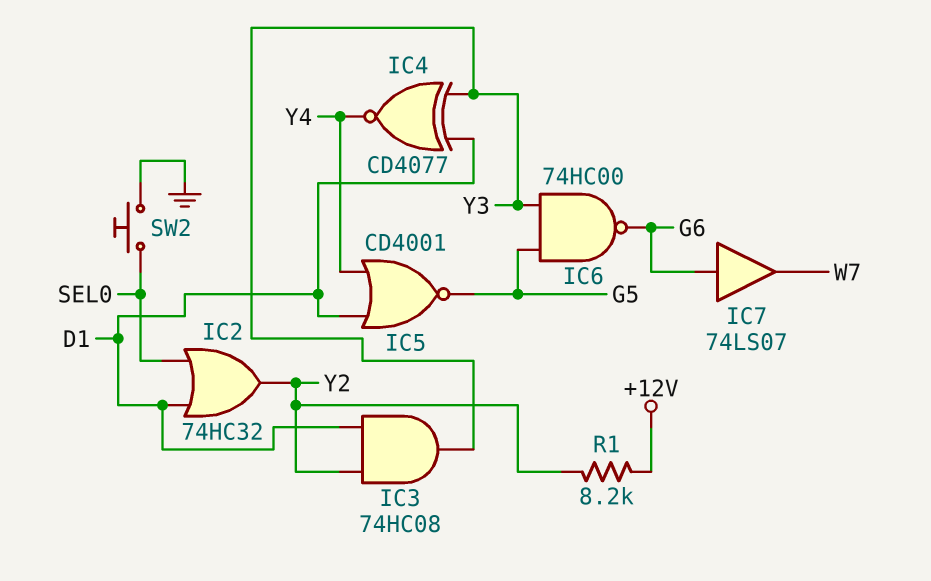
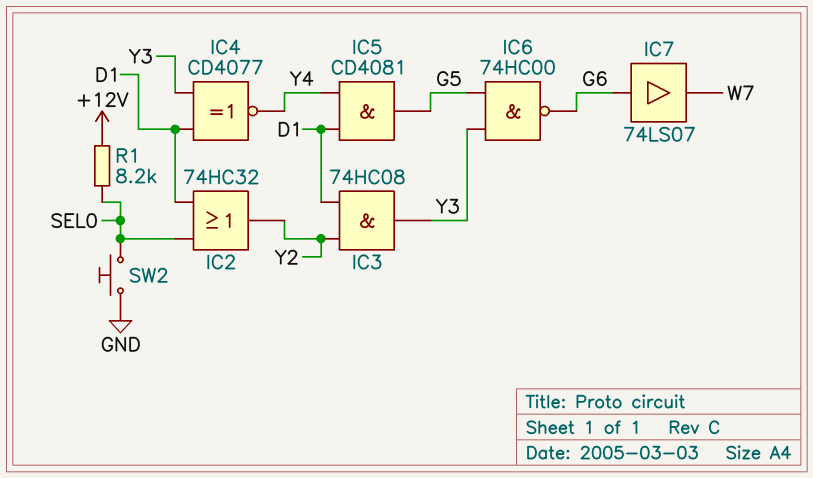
IC5: NOR CD4001 (in D1, in Y4, out G5) -> AND CD4081 (in D1, in Y4, out G5)
R1: 8.2k (+12V, Y2) -> 8.2k (+12V, SEL0)

